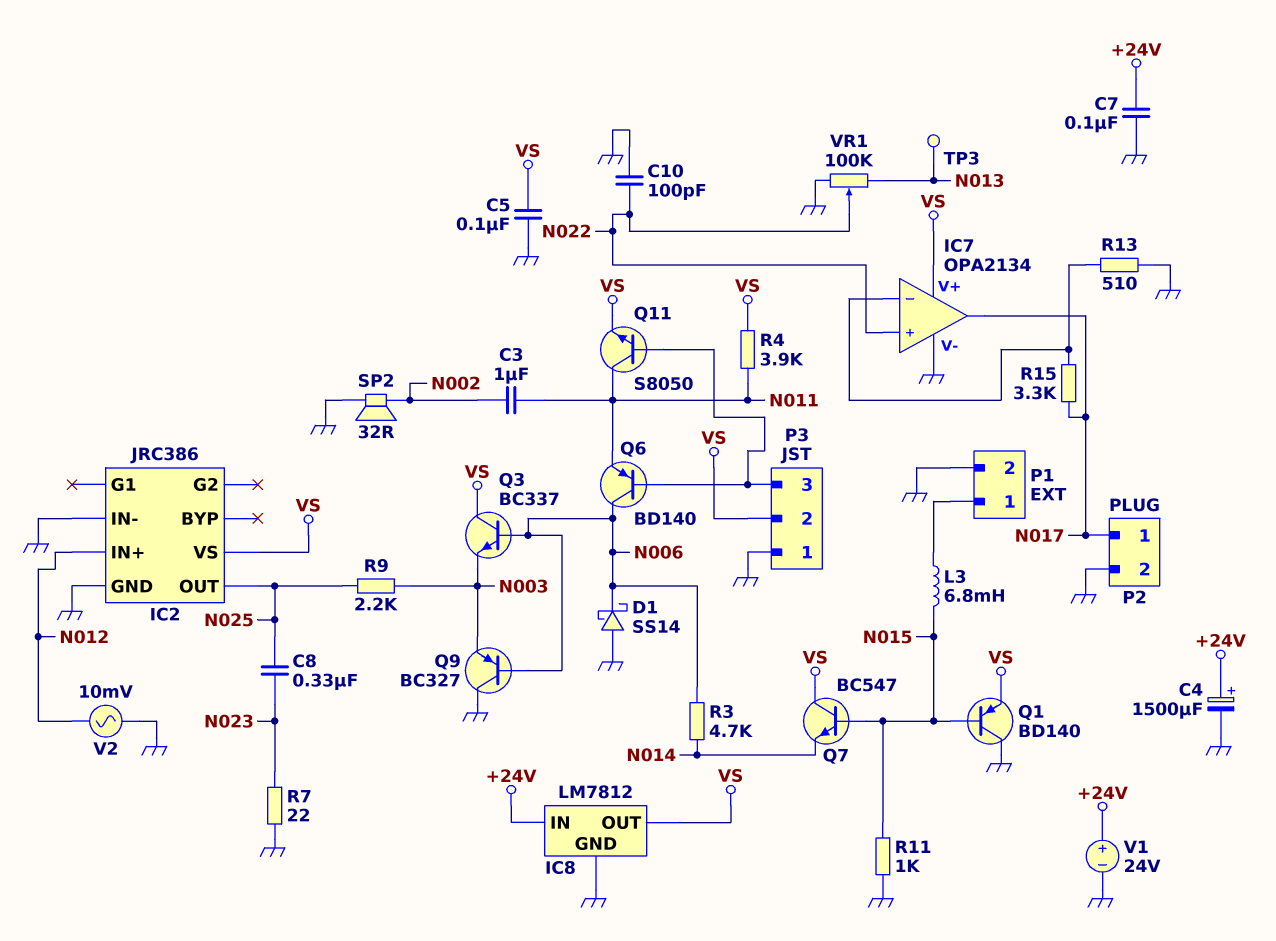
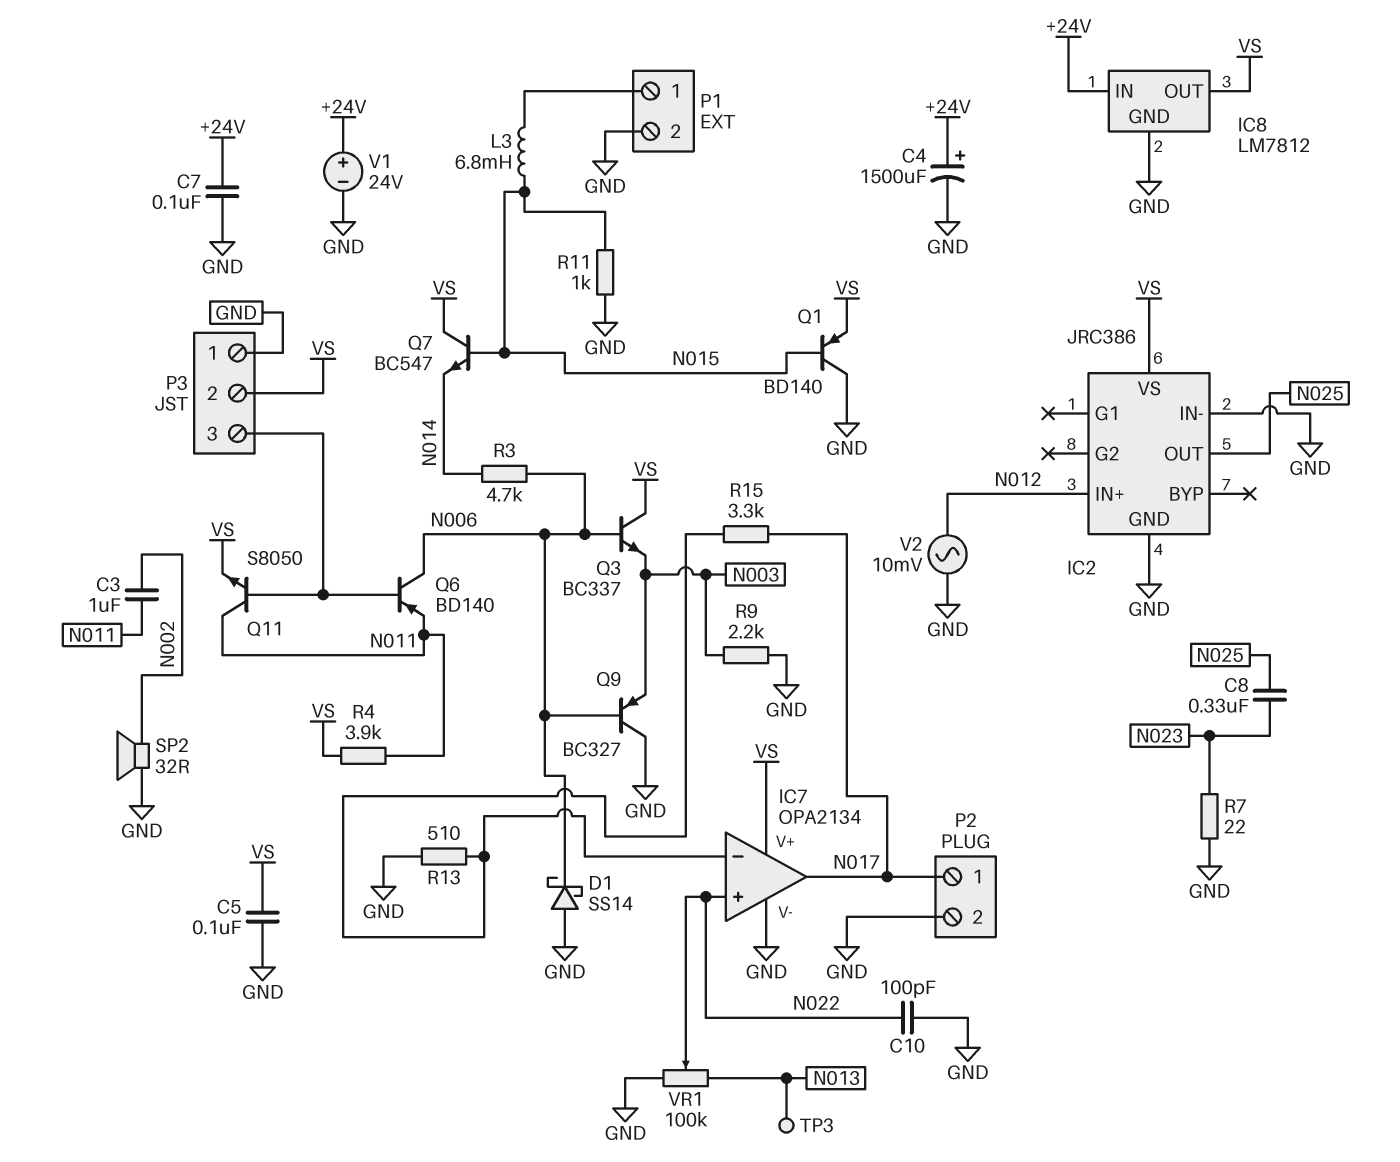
R9: 2.2k (N003, N025) -> 2.2k (GND, N003)

